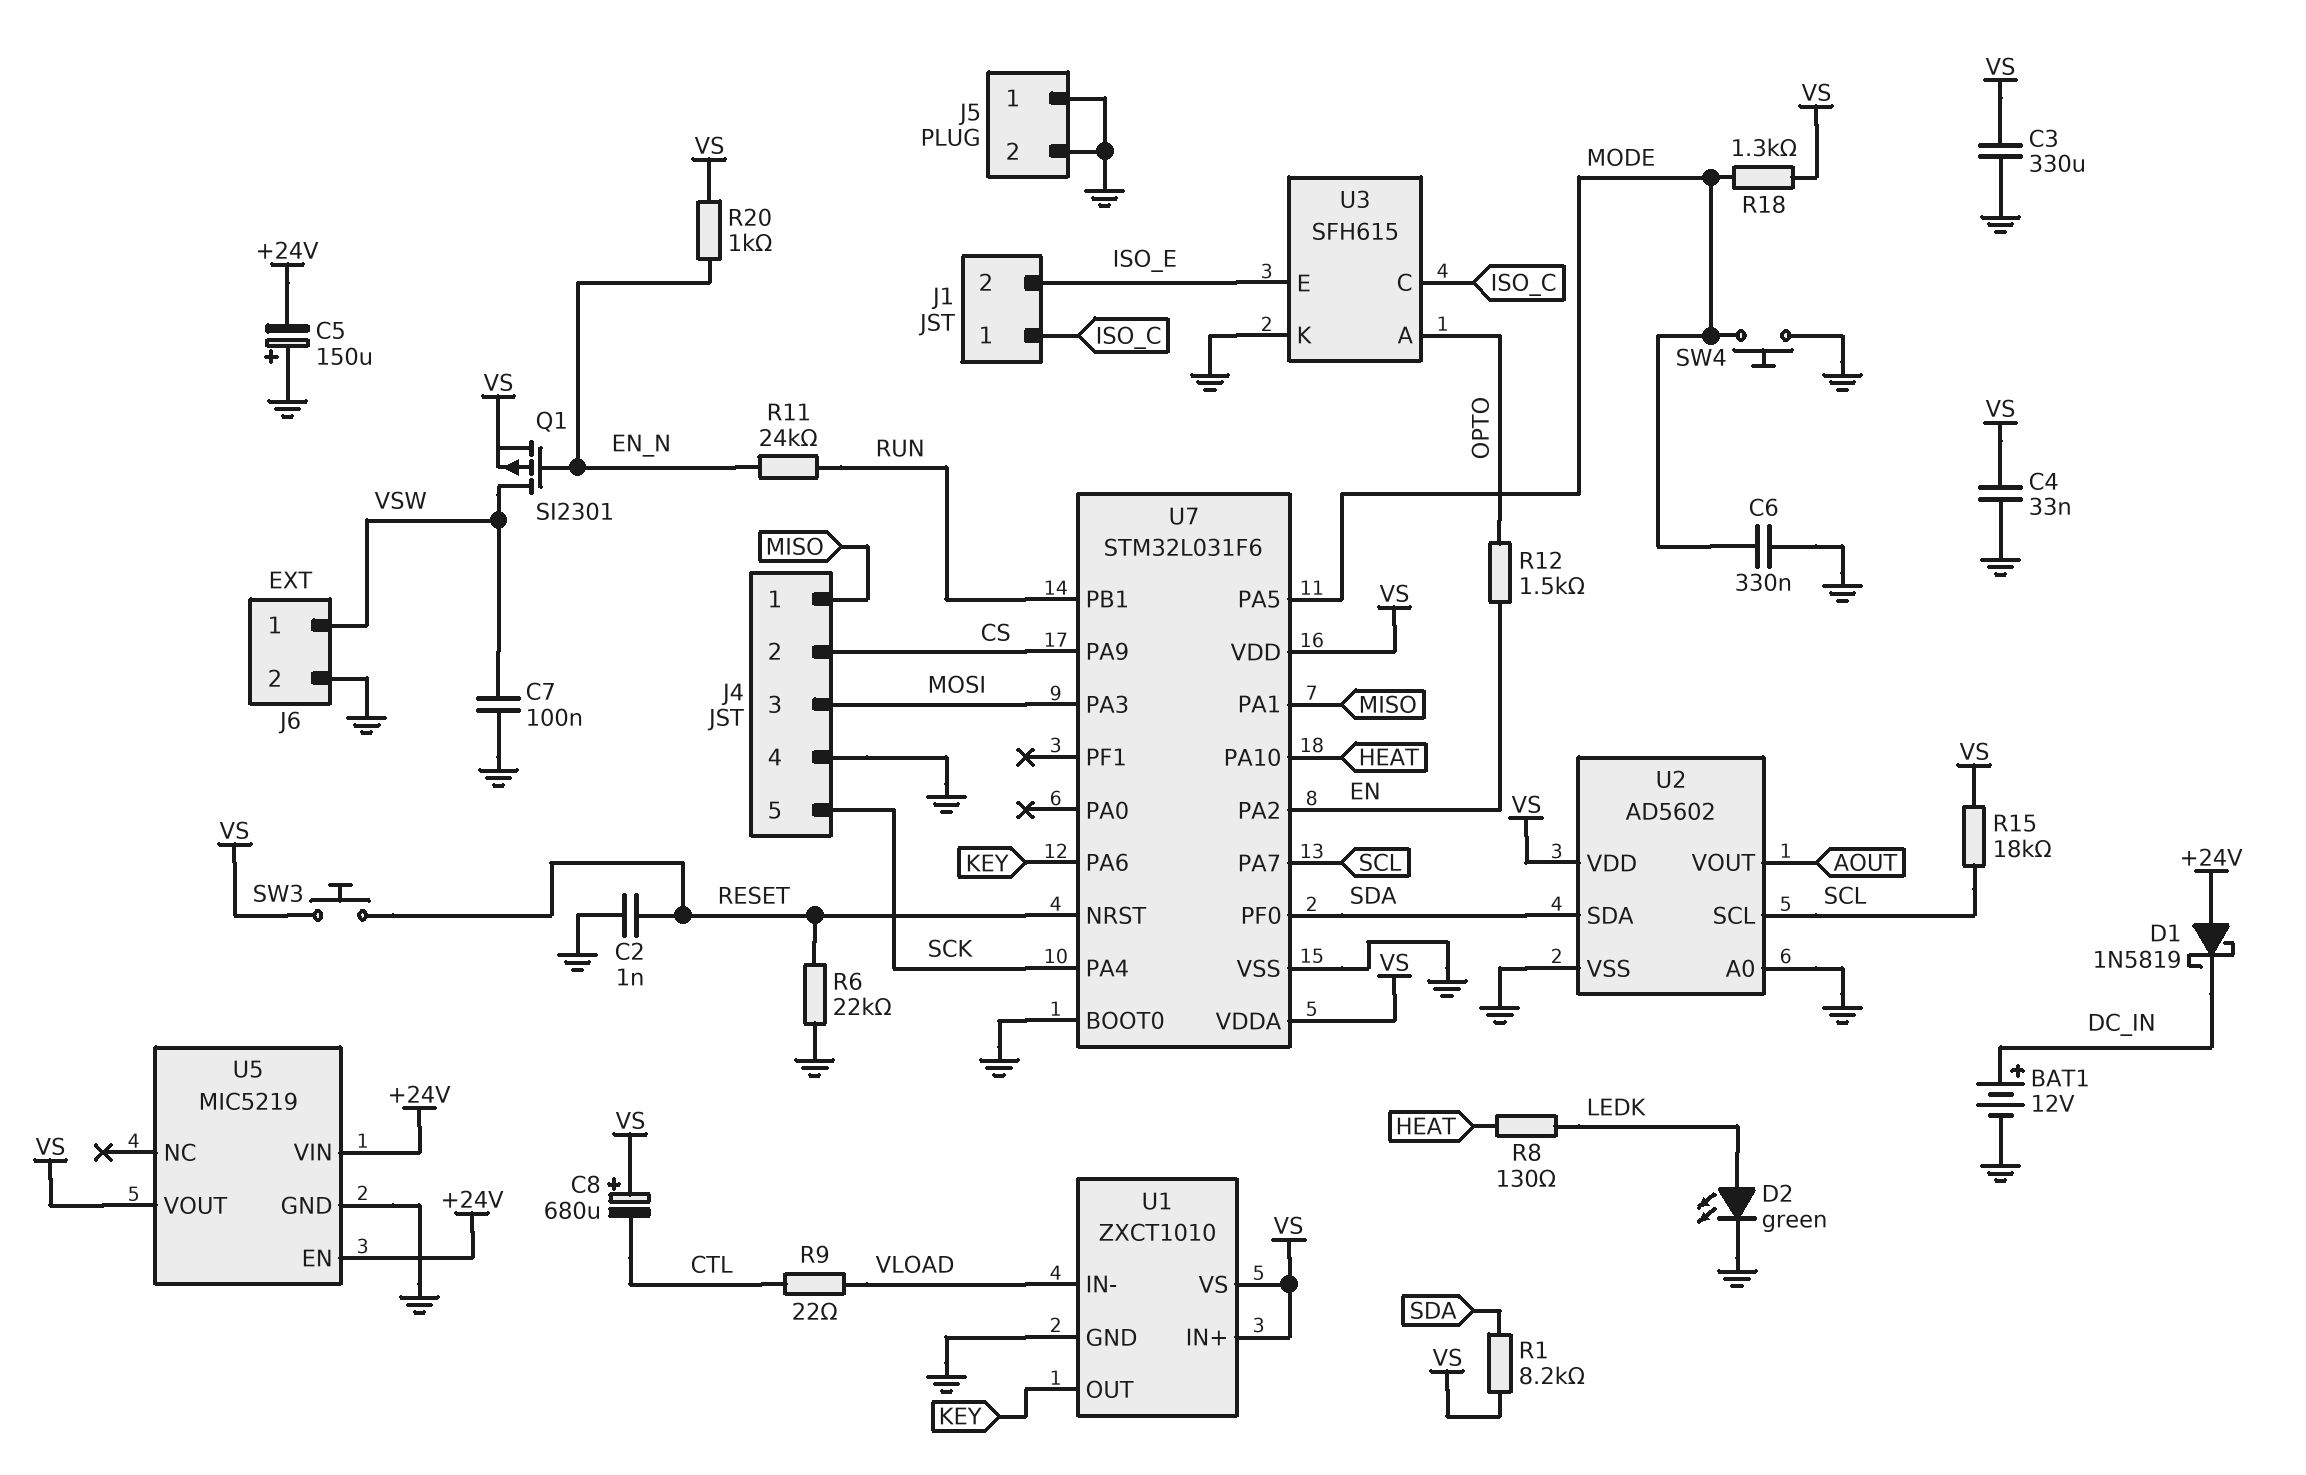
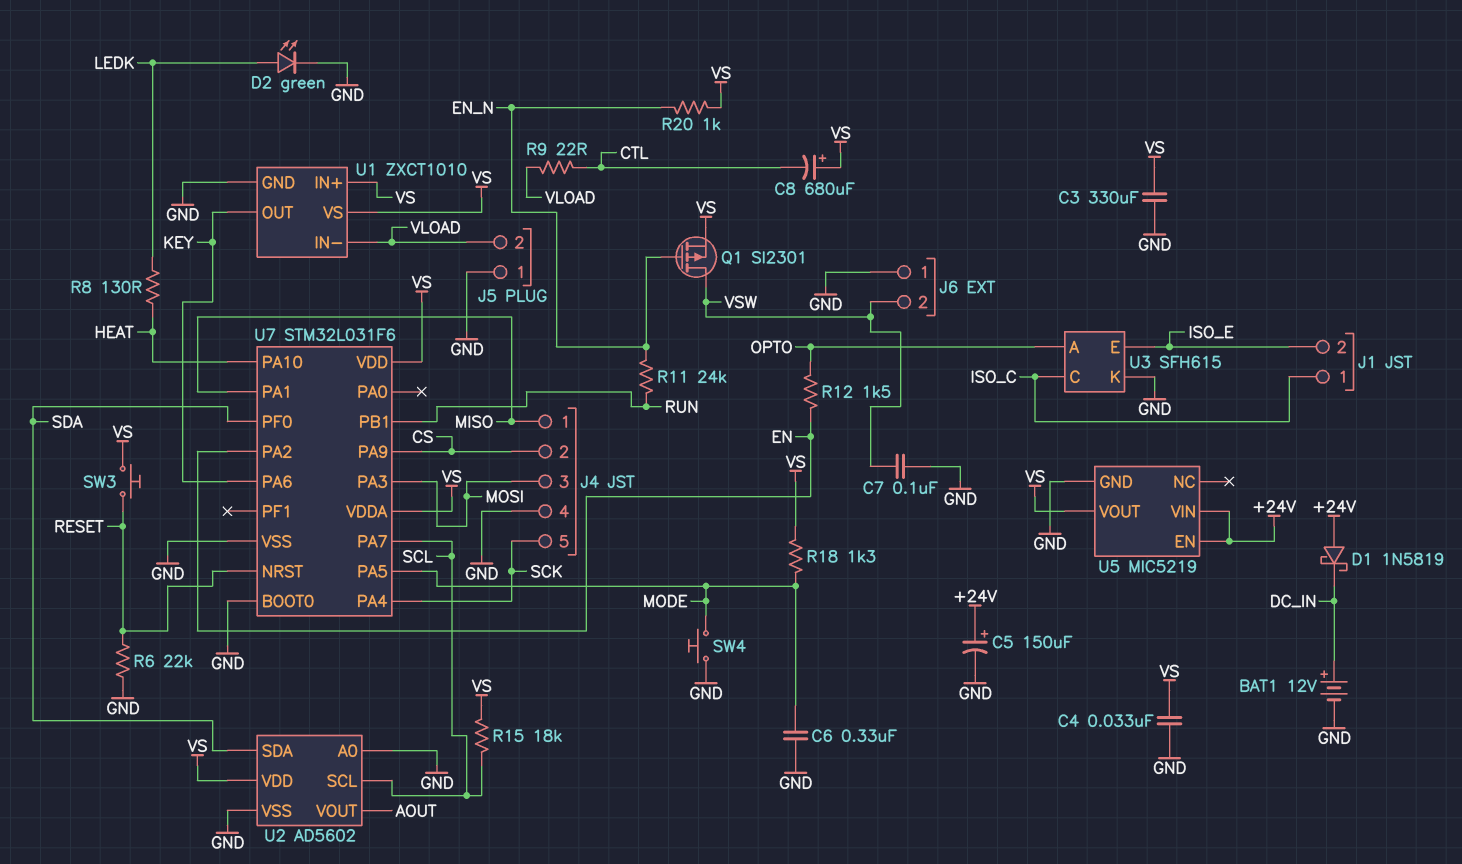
C2: 1nF (GND, RESET) -> none
C5: 150uF (plus GND, minus +24V) -> 150uF (plus +24V, minus GND)
J5 pin 2: GND -> VLOAD
J6 pin 1: VSW -> GND
J6 pin 2: GND -> VSW
R1: 8.2k (SDA, VS) -> none

